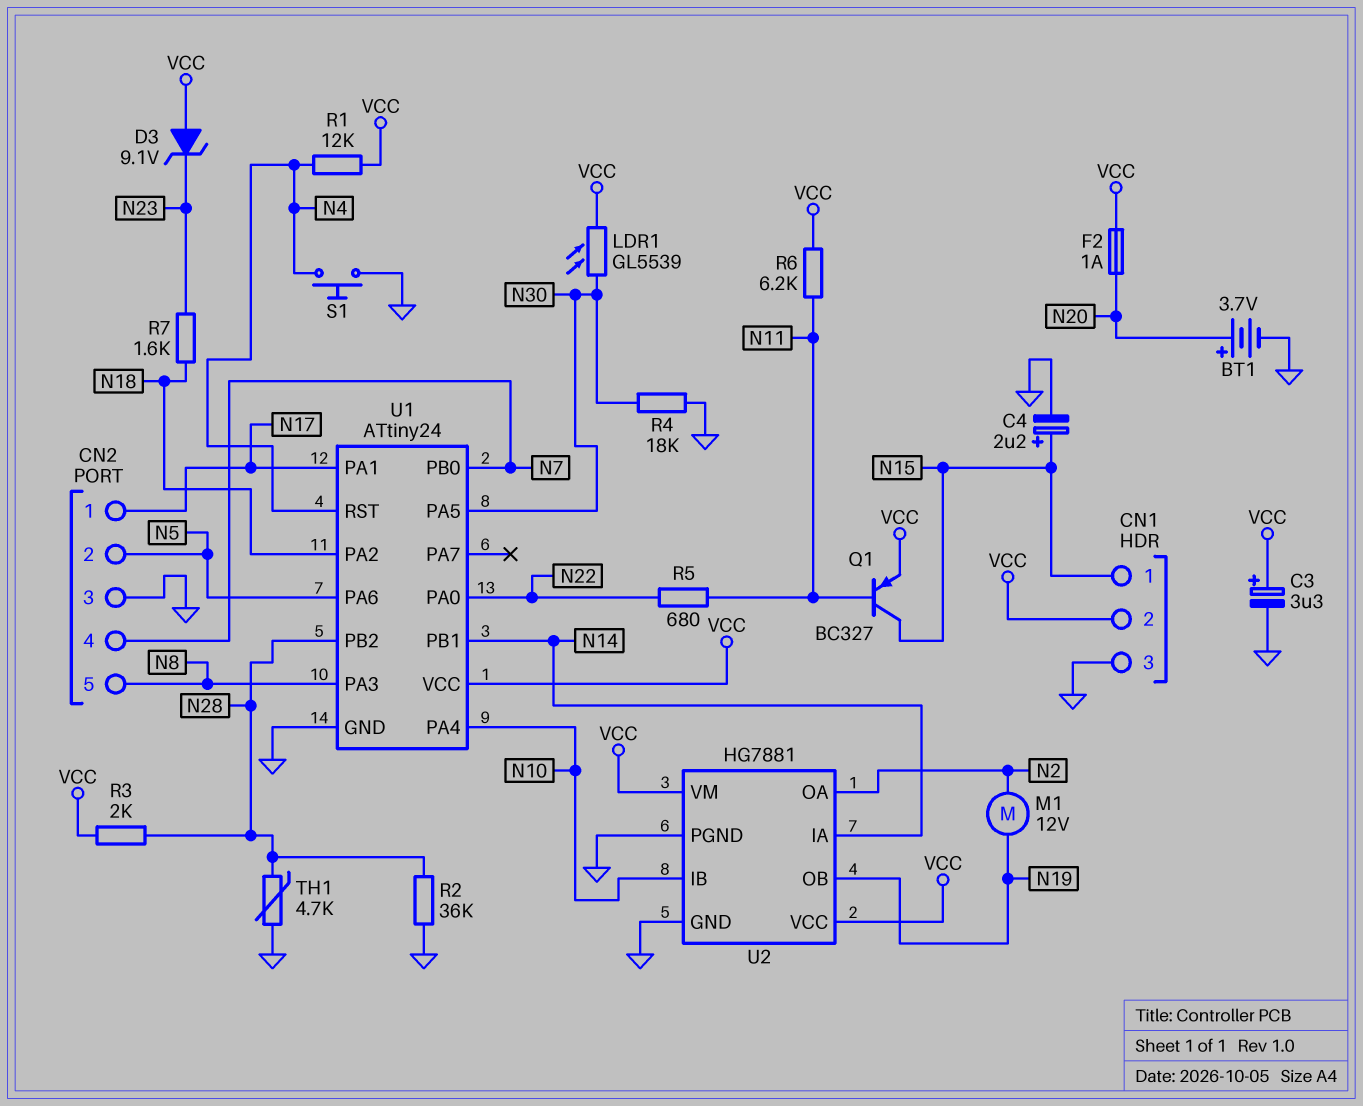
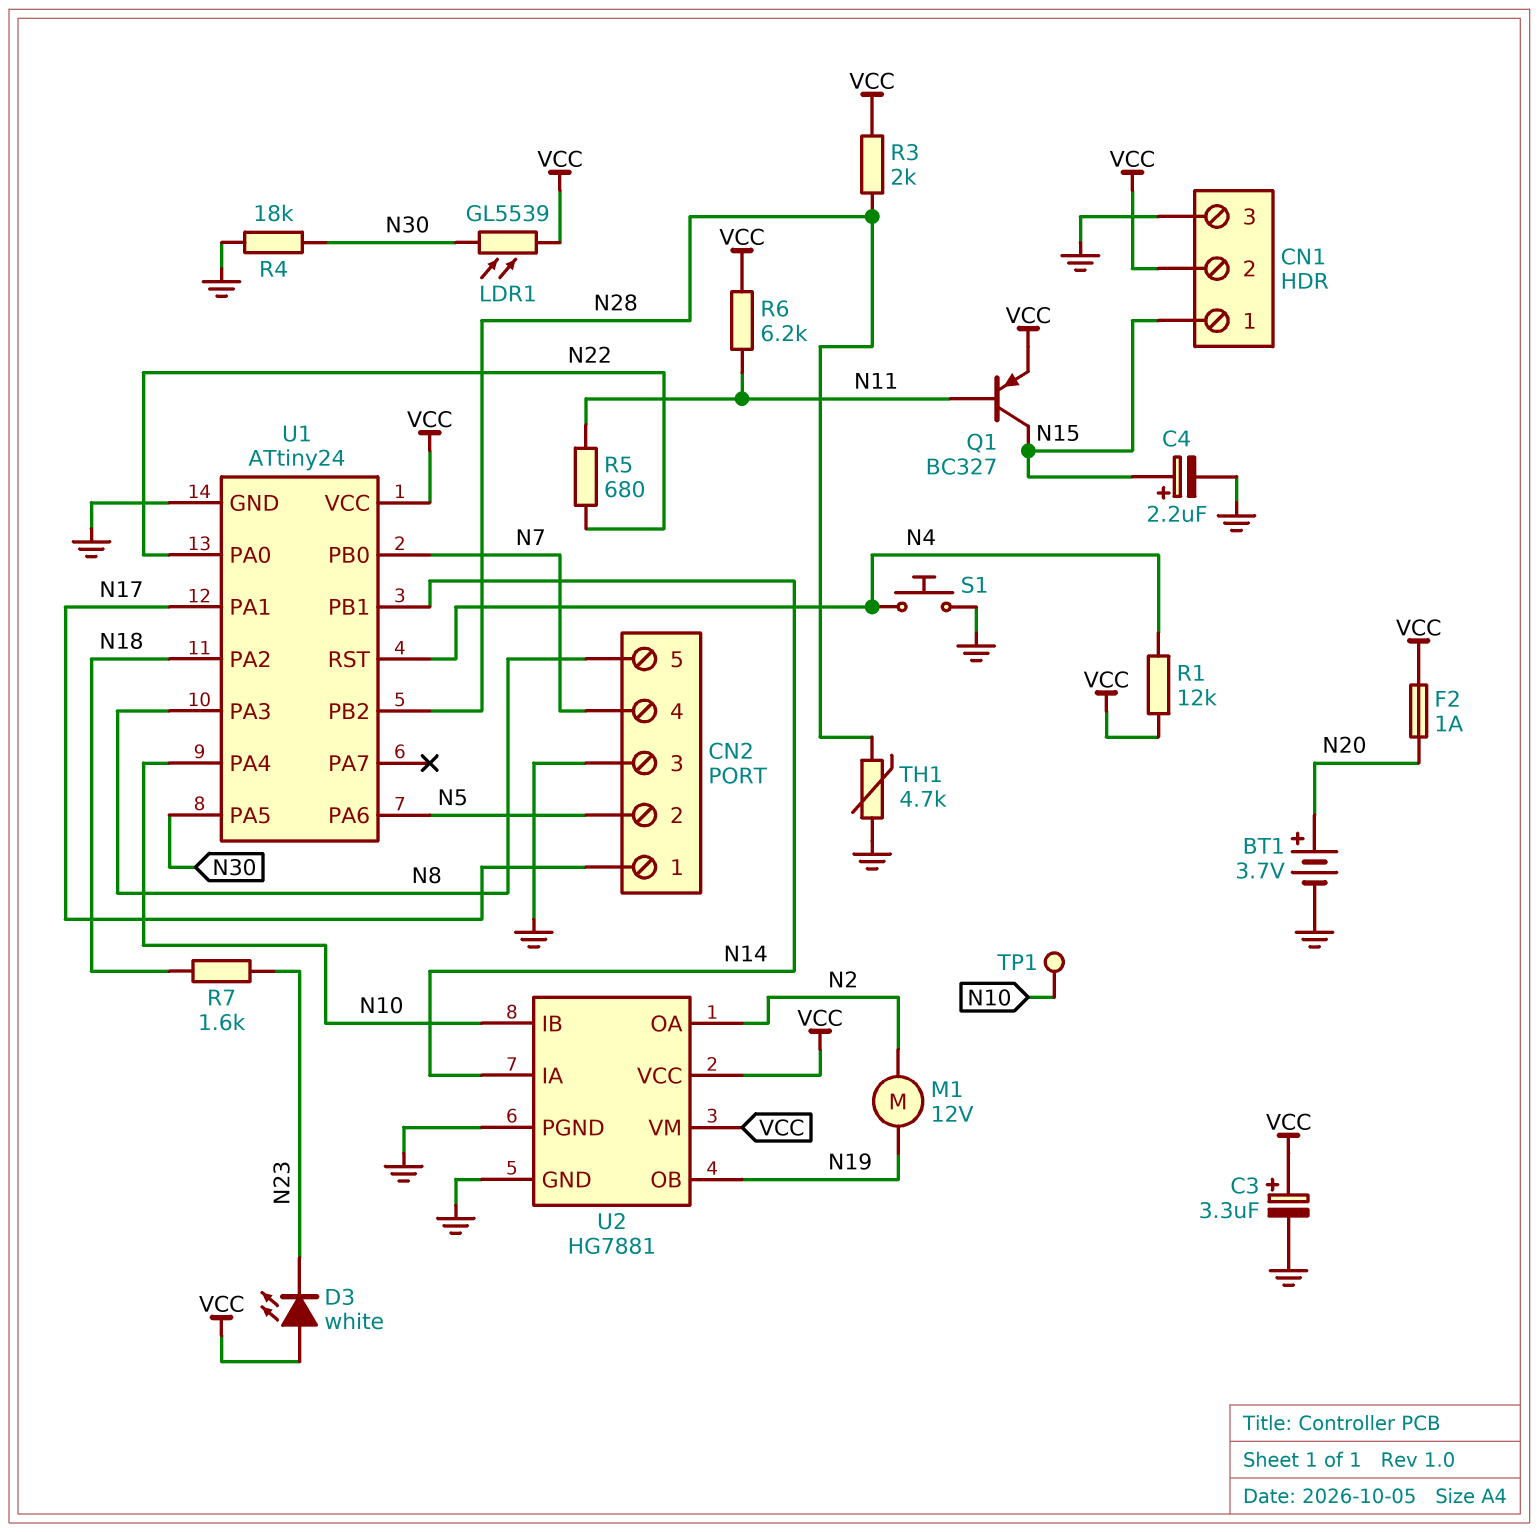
D3: zener 9.1V (A VCC, K N23) -> LED white (A VCC, K N23)
R2: 36k (GND, N28) -> none
TP1: none -> test point (N10)

